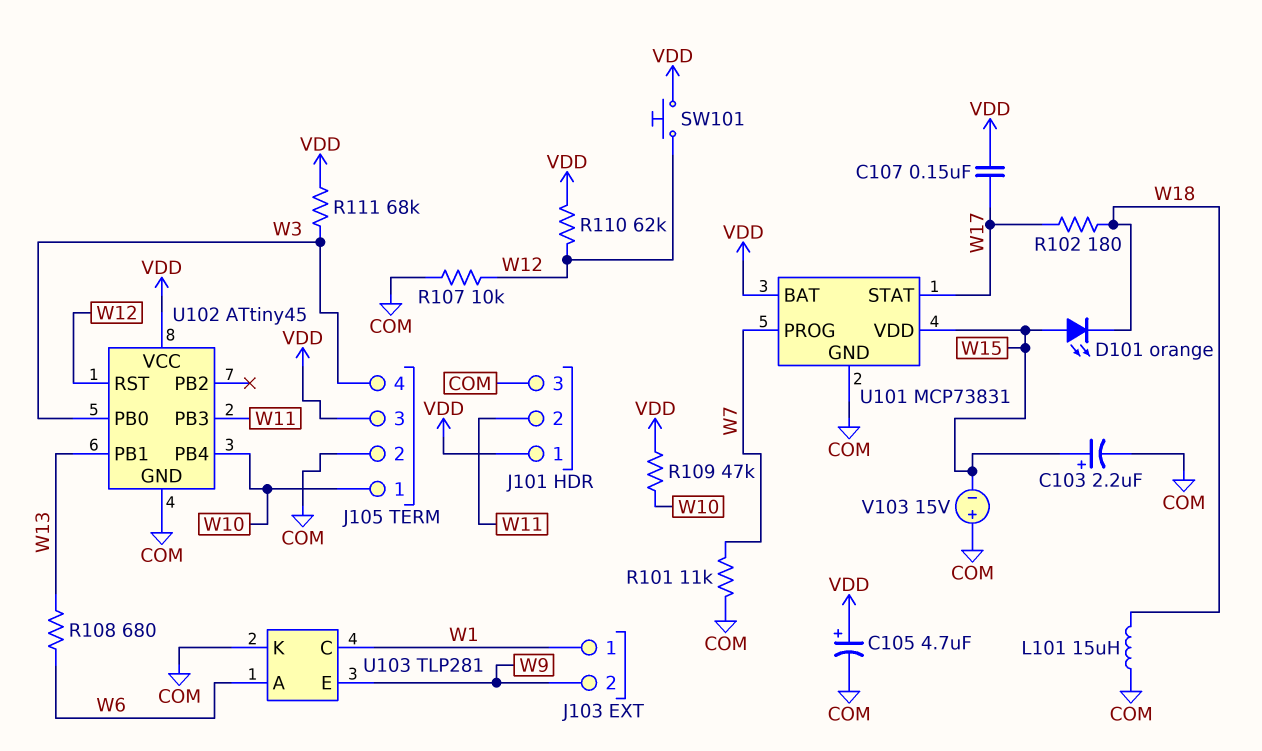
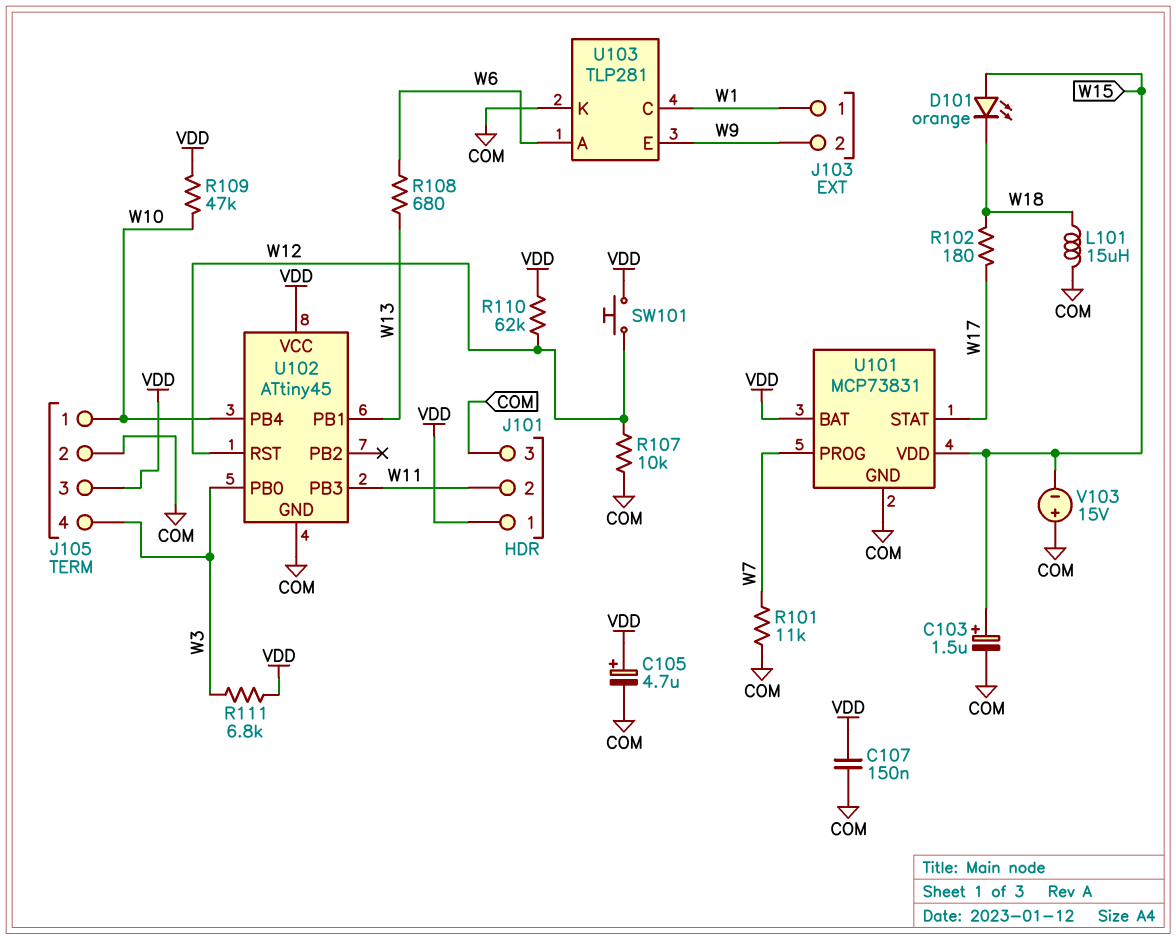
C103: 2.2uF (plus W15, minus COM) -> 1.5uF (plus W15, minus COM)
C107: 150nF (VDD, W17) -> 150nF (COM, VDD)
R111: 68k (VDD, W3) -> 6.8k (VDD, W3)

